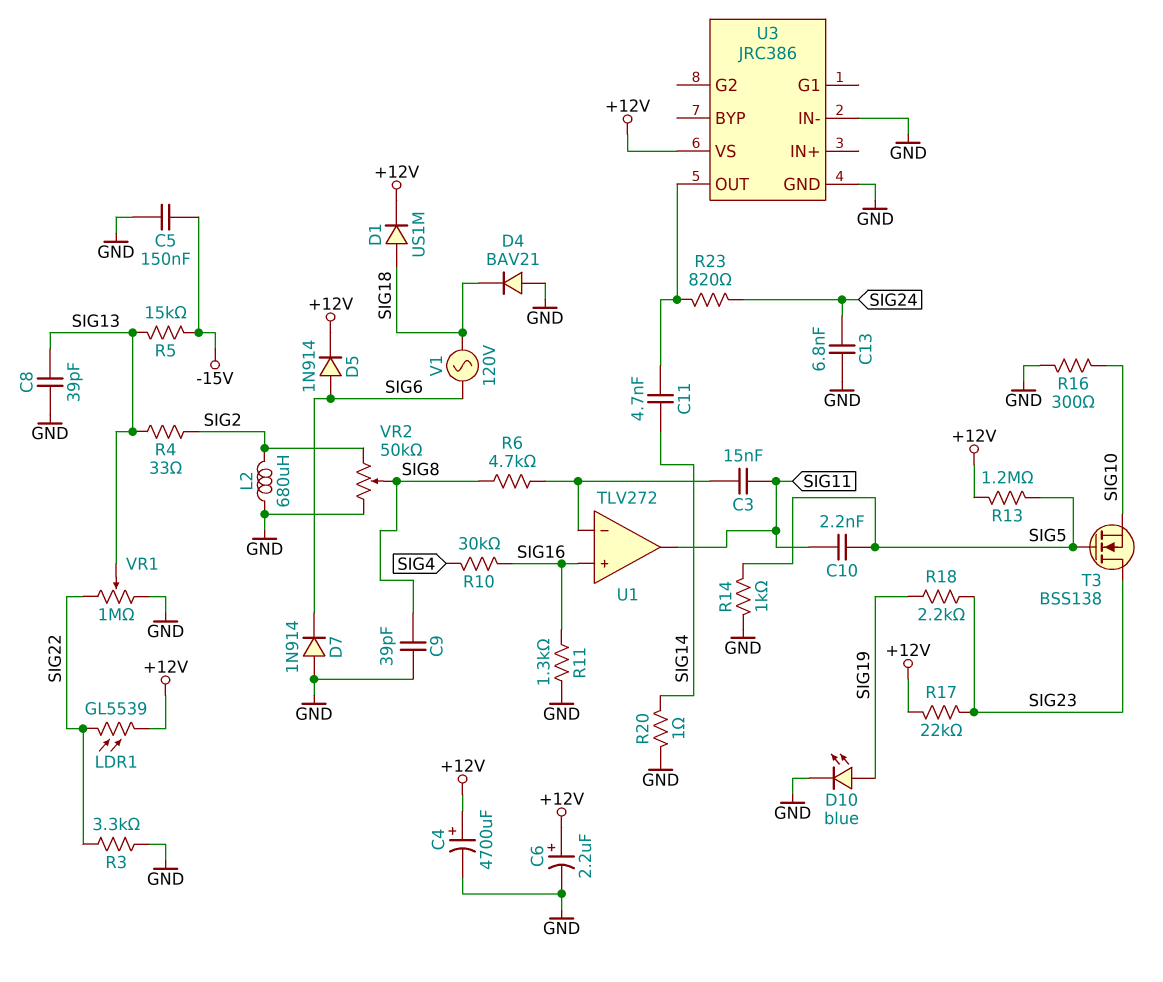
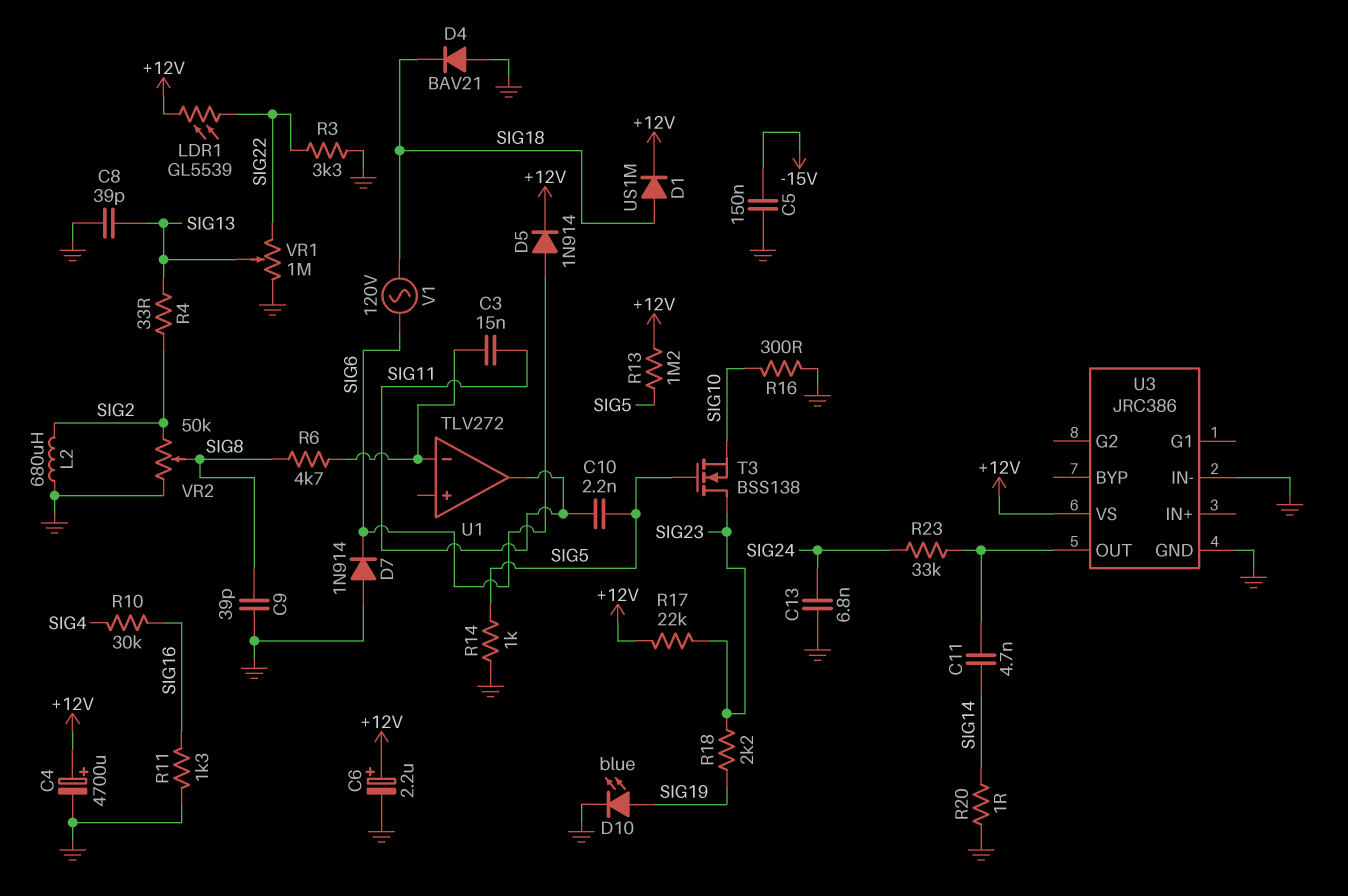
R5: 15k (-15V, SIG13) -> none
R23: 820 (SIG24, U3/OUT) -> 33k (SIG24, U3/OUT)
U1 pin in+: SIG16 -> none

